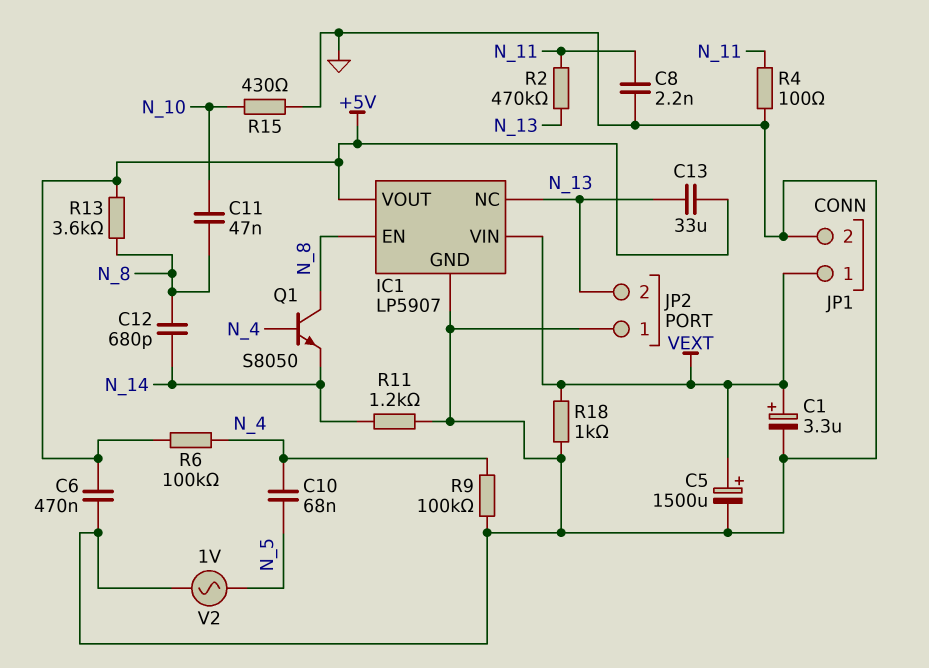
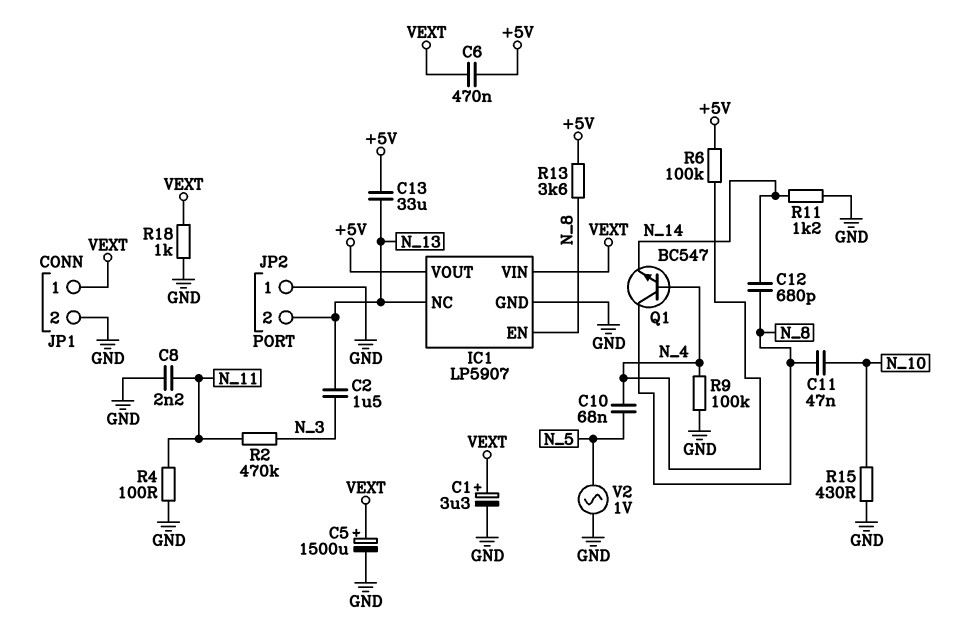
C2: none -> 1.5uF (N_3, N_13)
C6: 470nF (+5V, GND) -> 470nF (+5V, VEXT)
Q1: NPN S8050 (B N_4, C N_8, E N_14) -> NPN BC547 (B N_4, C N_8, E N_14)
R2: 470k (N_11, N_13) -> 470k (N_3, N_11)

